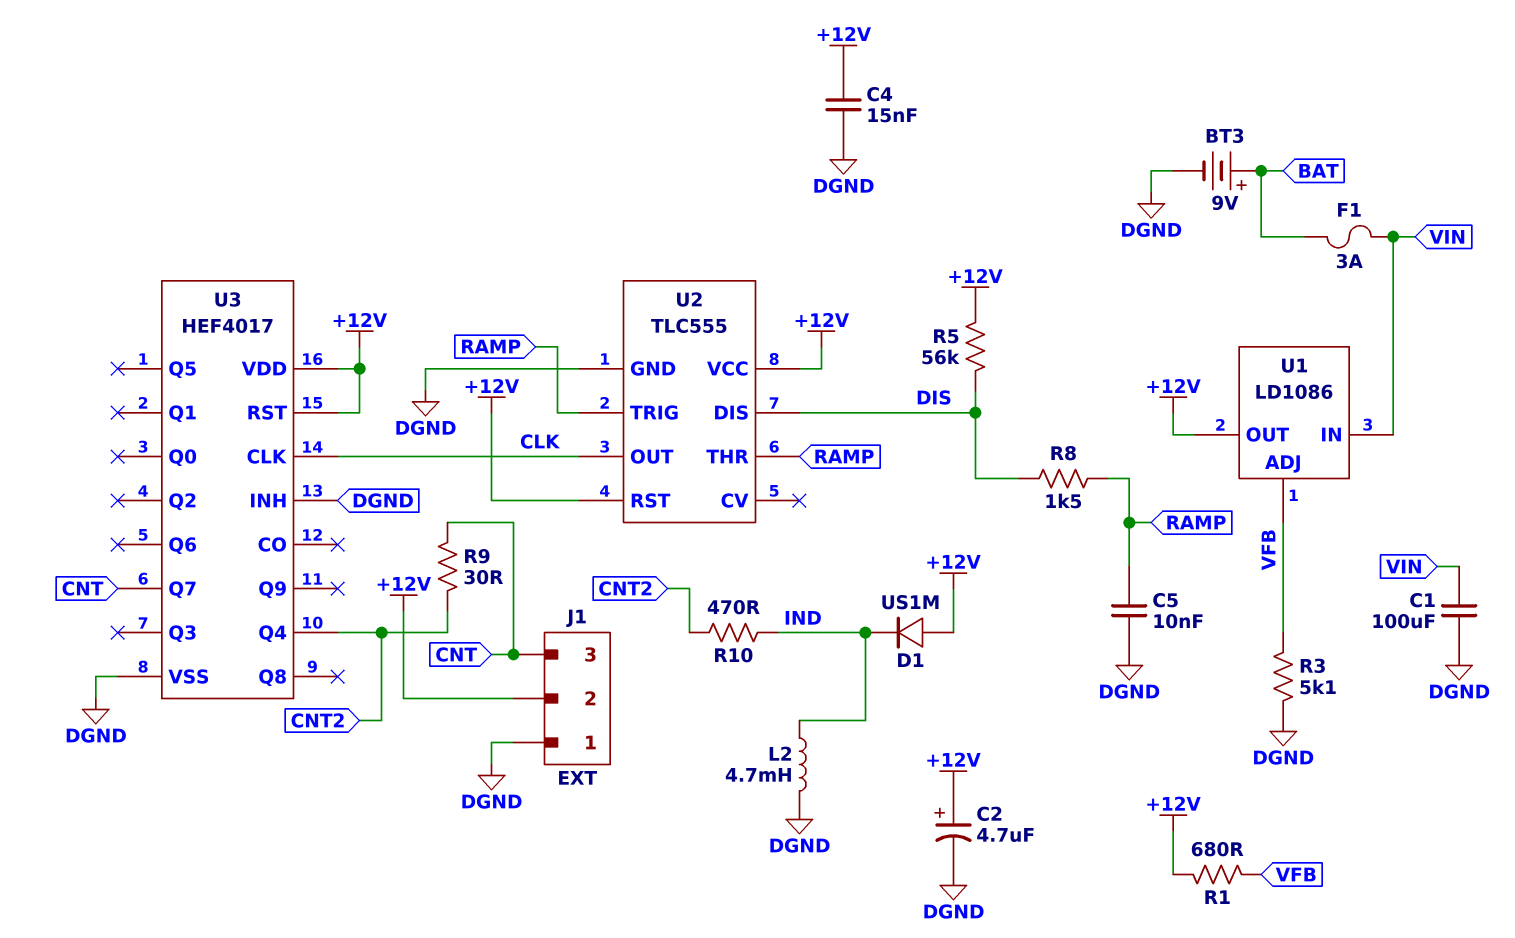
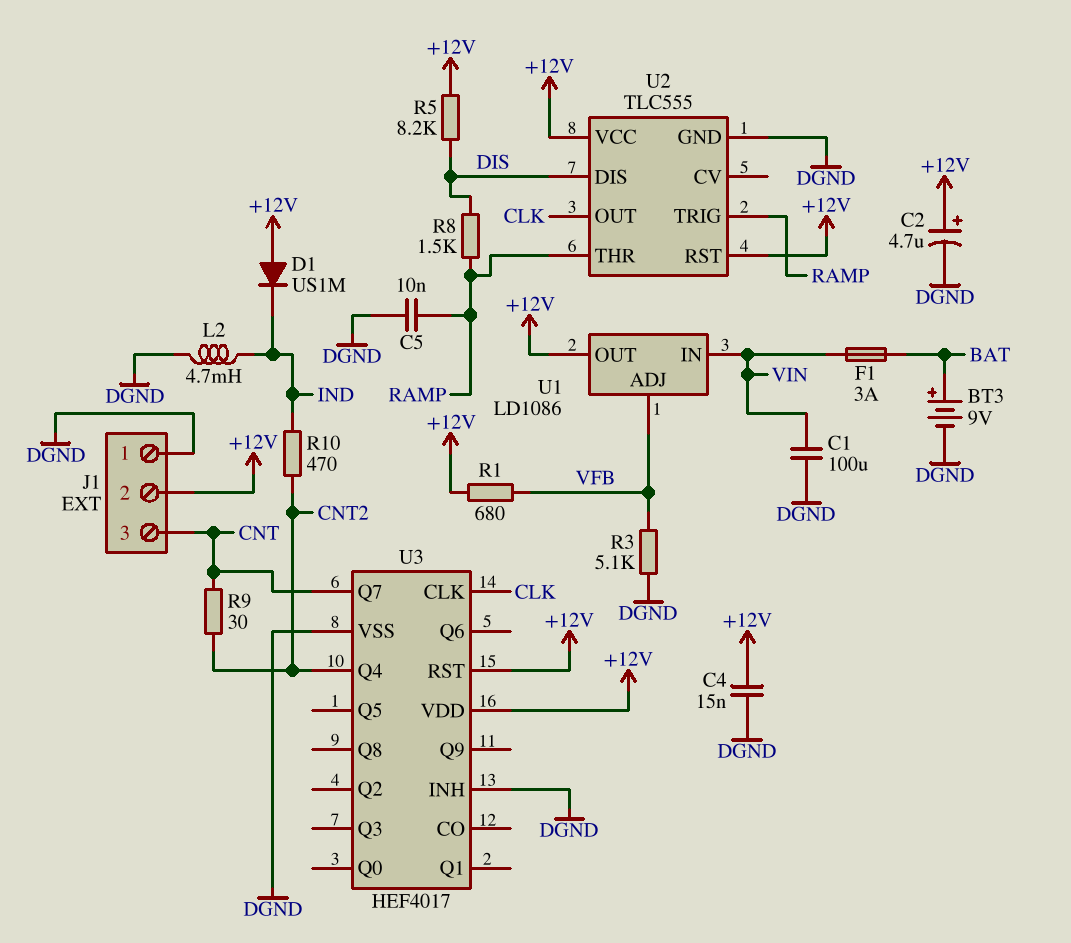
R5: 56k (+12V, DIS) -> 8.2k (+12V, DIS)

